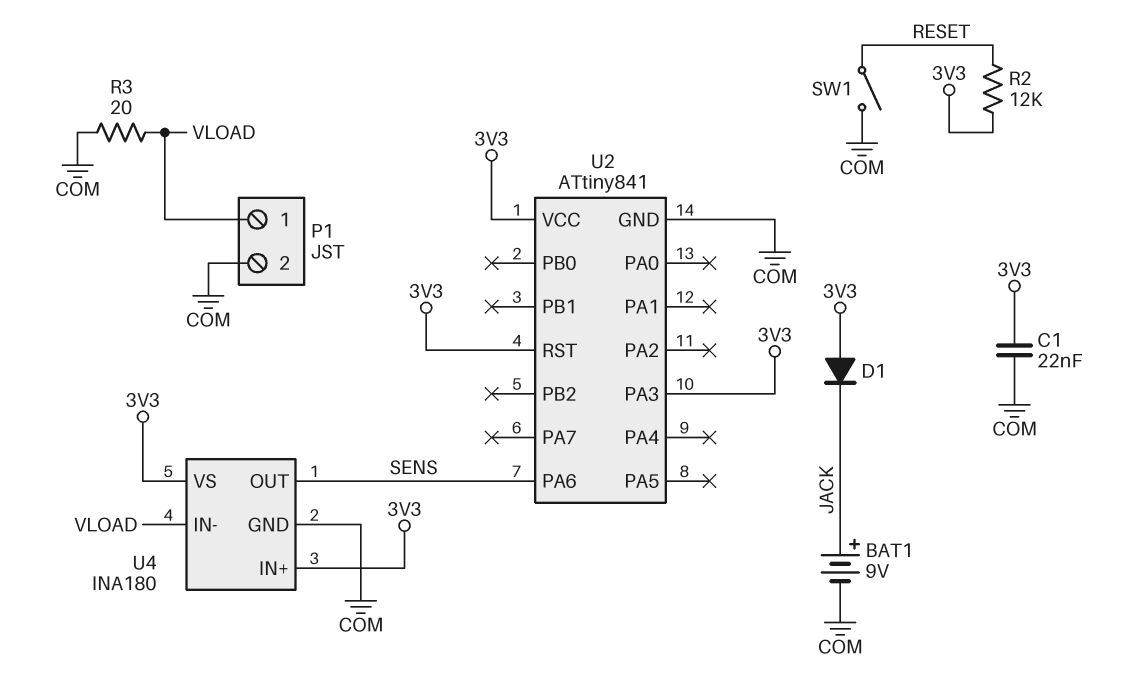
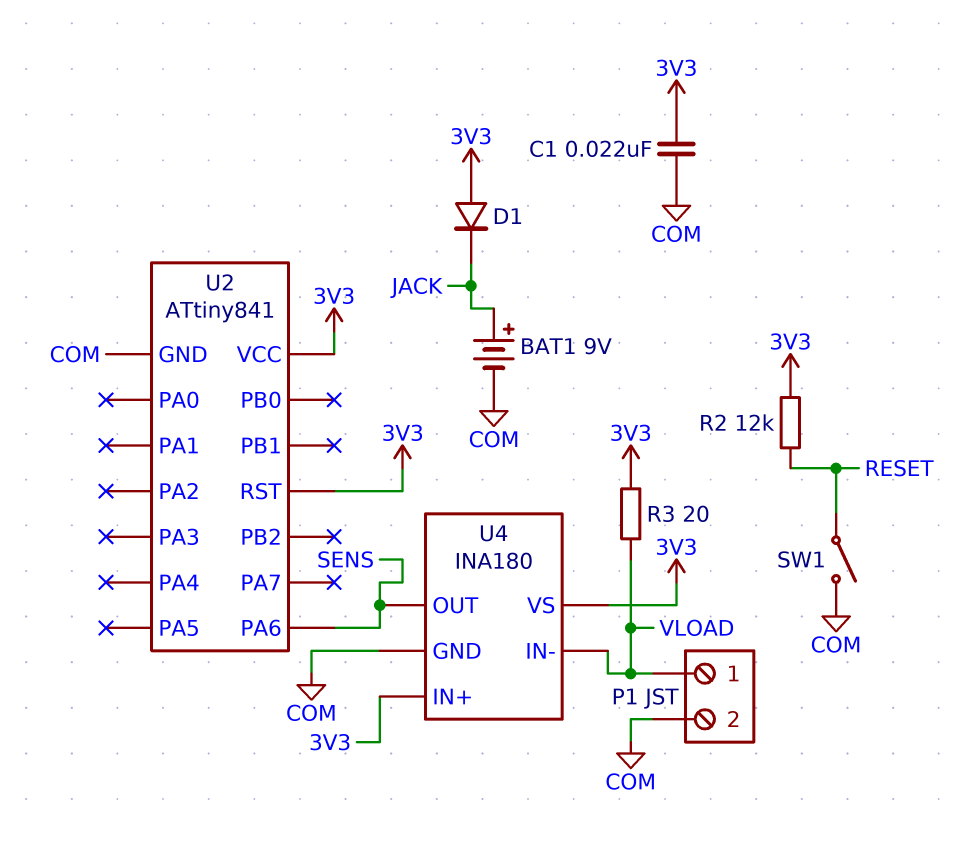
R3: 20 (COM, VLOAD) -> 20 (3V3, VLOAD)
U2 pin PA3: 3V3 -> none

